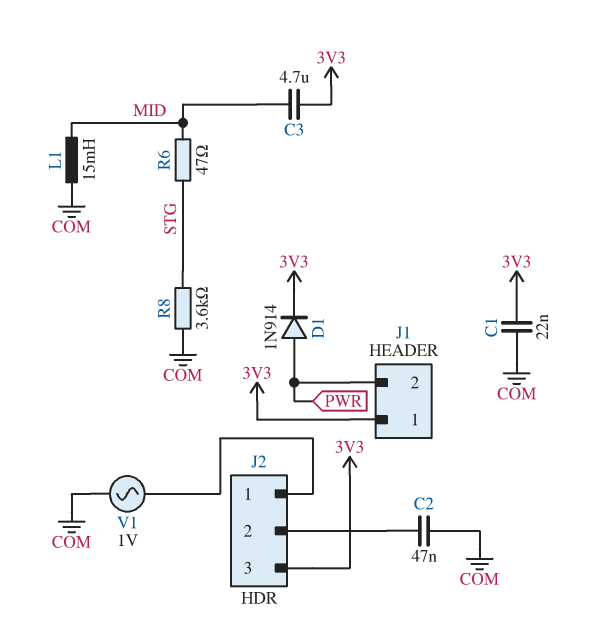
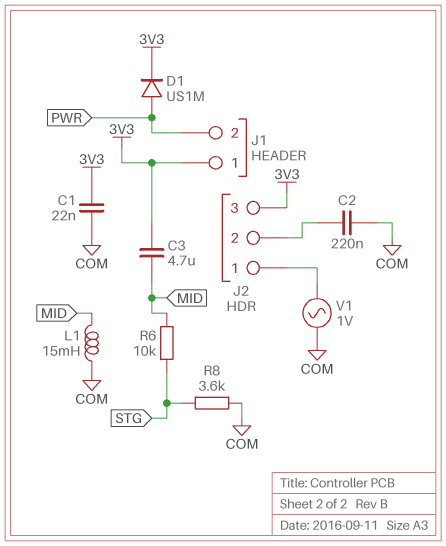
C2: 47nF (COM, J2/2) -> 220nF (COM, J2/2)
D1: diode 1N914 (A PWR, K 3V3) -> diode US1M (A PWR, K 3V3)
R6: 47 (MID, STG) -> 10k (MID, STG)

